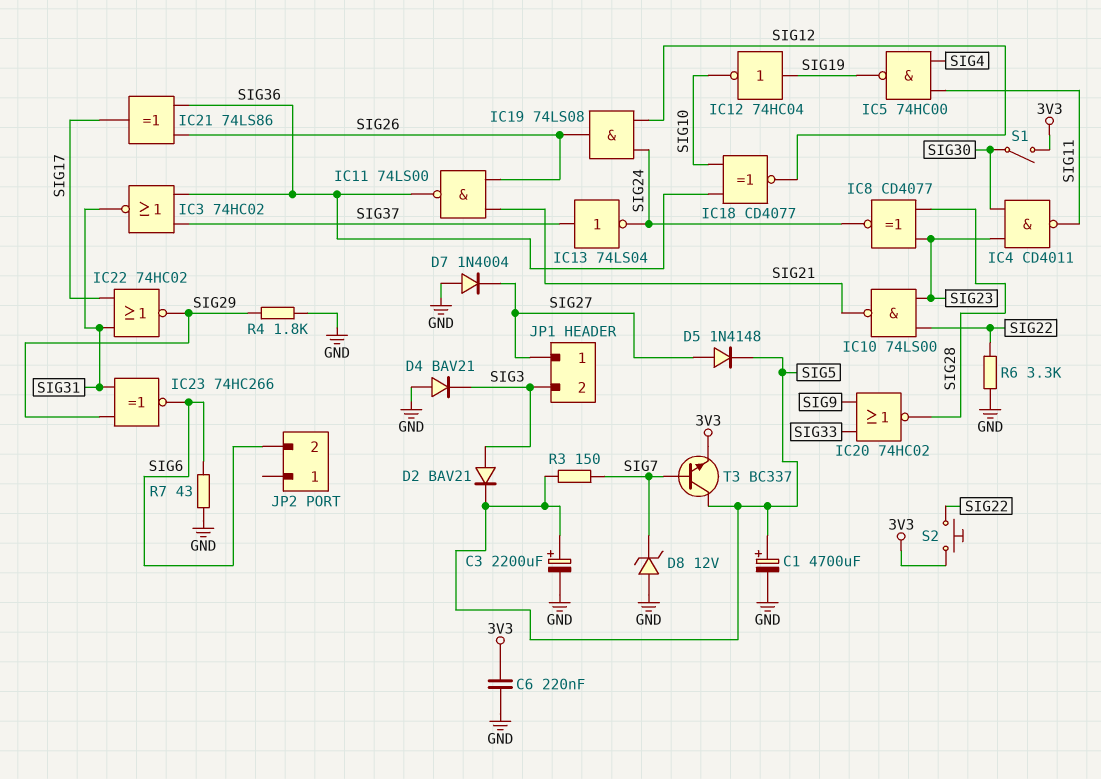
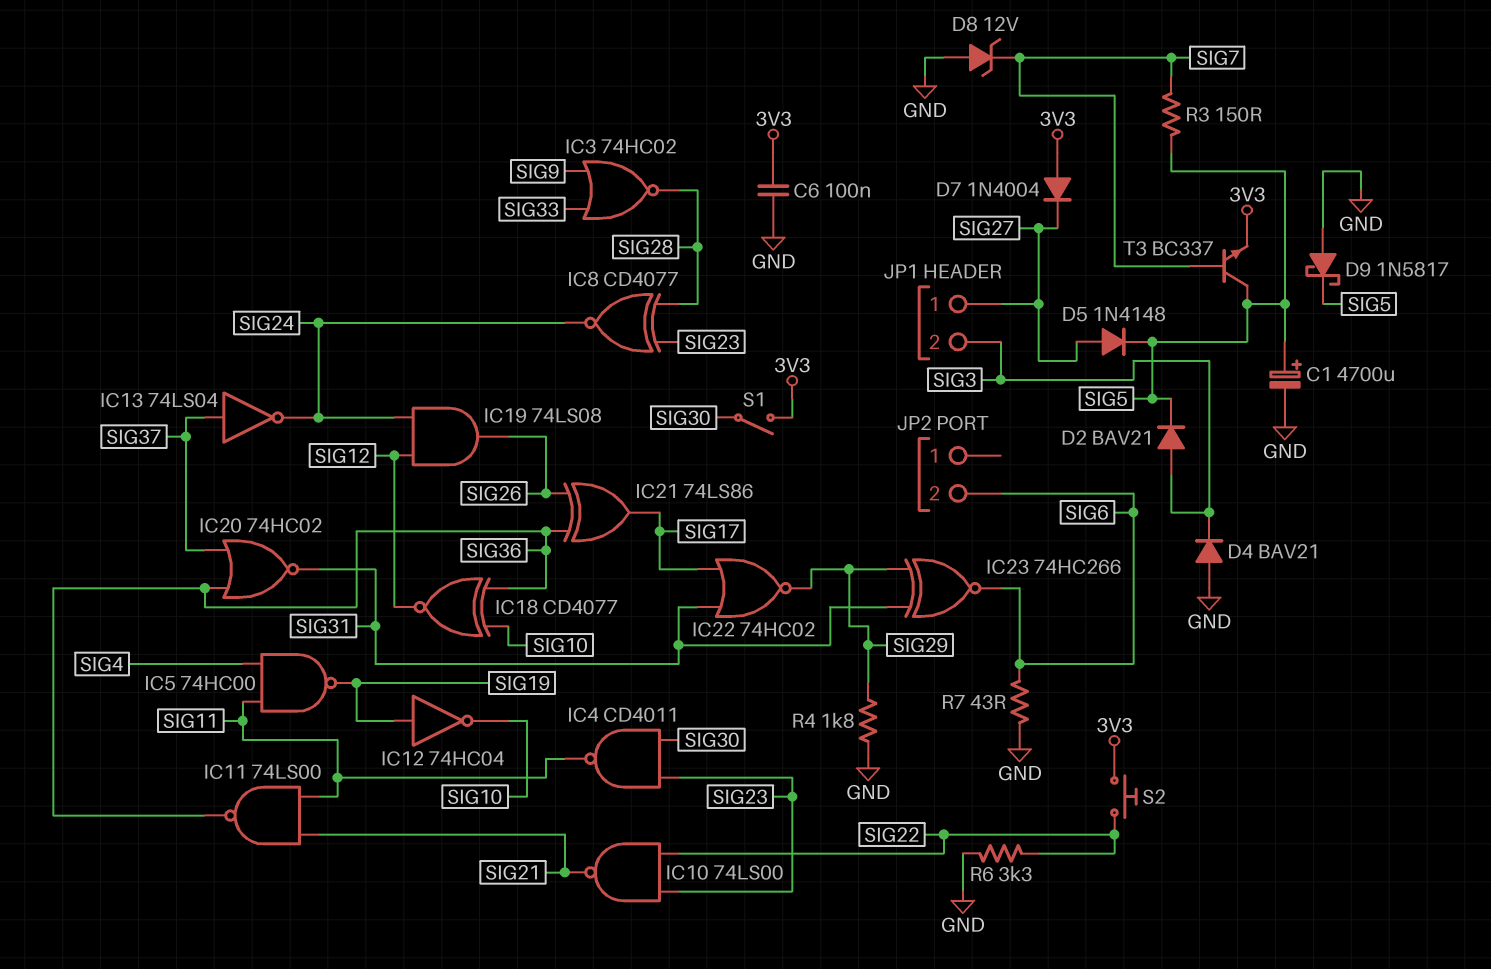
C3: 2200uF (plus SIG5, minus GND) -> none
C6: 220nF (3V3, GND) -> 100nF (3V3, GND)
D7: diode 1N4004 (A GND, K SIG27) -> diode 1N4004 (A 3V3, K SIG27)
D9: none -> schottky 1N5817 (A GND, K SIG5)
IC3: NOR 74HC02 (in SIG36, in SIG37, out SIG31) -> NOR 74HC02 (in SIG9, in SIG33, out SIG28)
IC11: NAND 74LS00 (in SIG21, in SIG26, out SIG36) -> NAND 74LS00 (in SIG11, in SIG21, out SIG36)
IC20: NOR 74HC02 (in SIG9, in SIG33, out SIG28) -> NOR 74HC02 (in SIG36, in SIG37, out SIG31)

